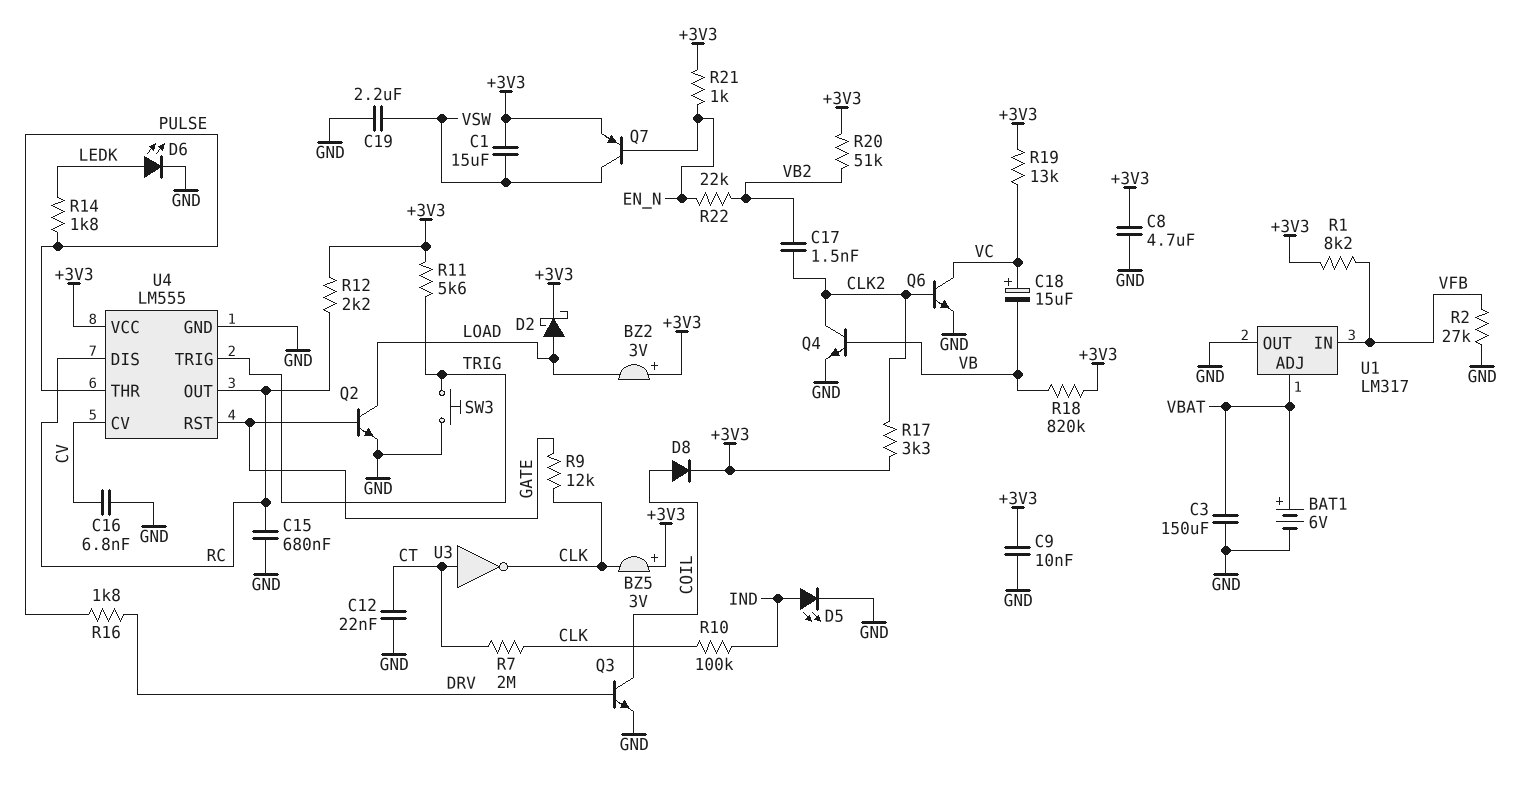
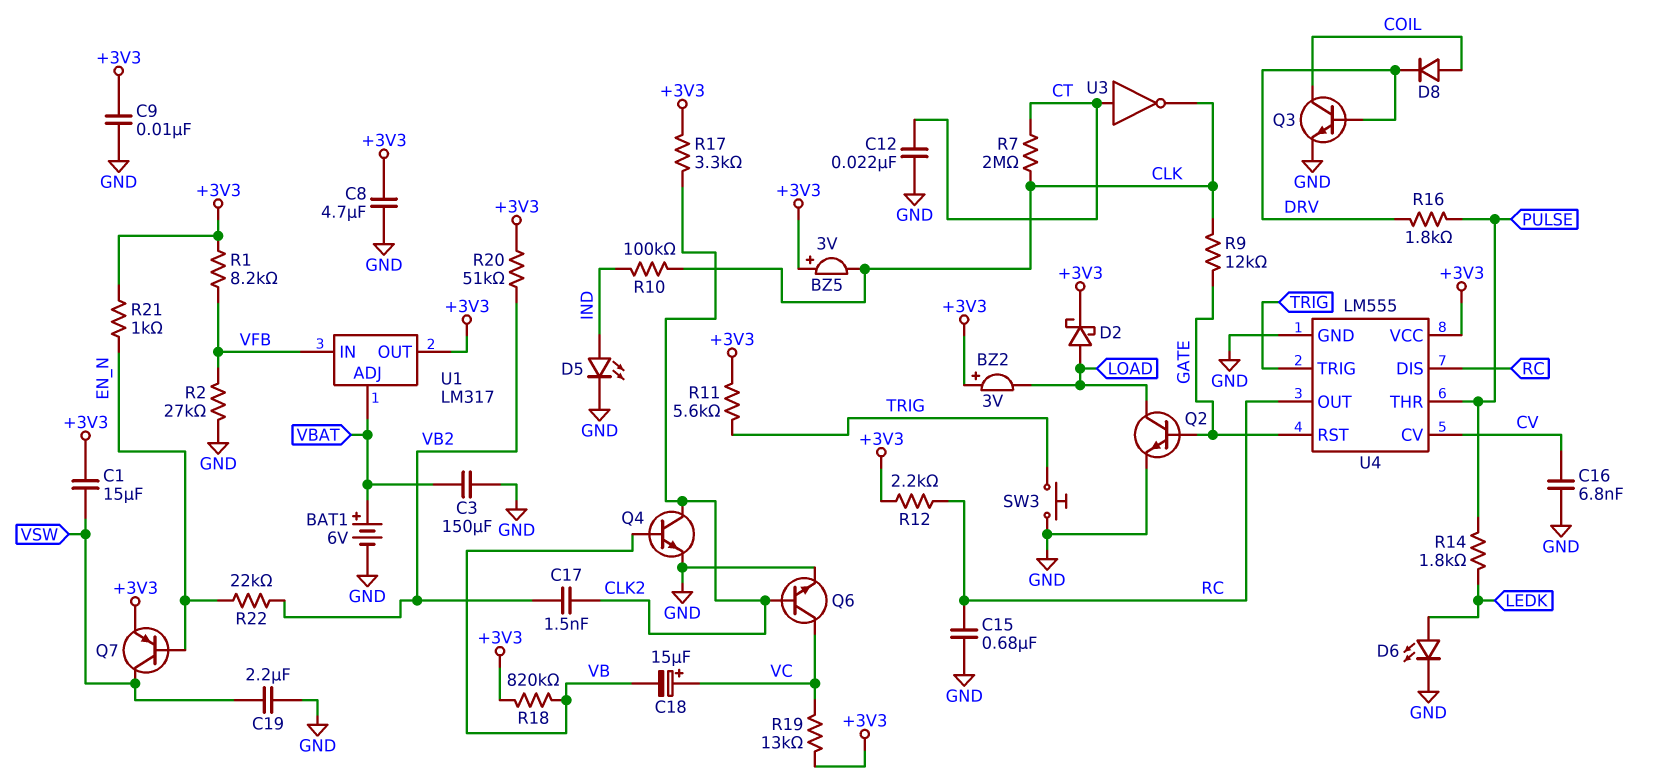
D8: diode (A COIL, K +3V3) -> diode (A COIL, K DRV)
U1 pin OUT: GND -> +3V3

